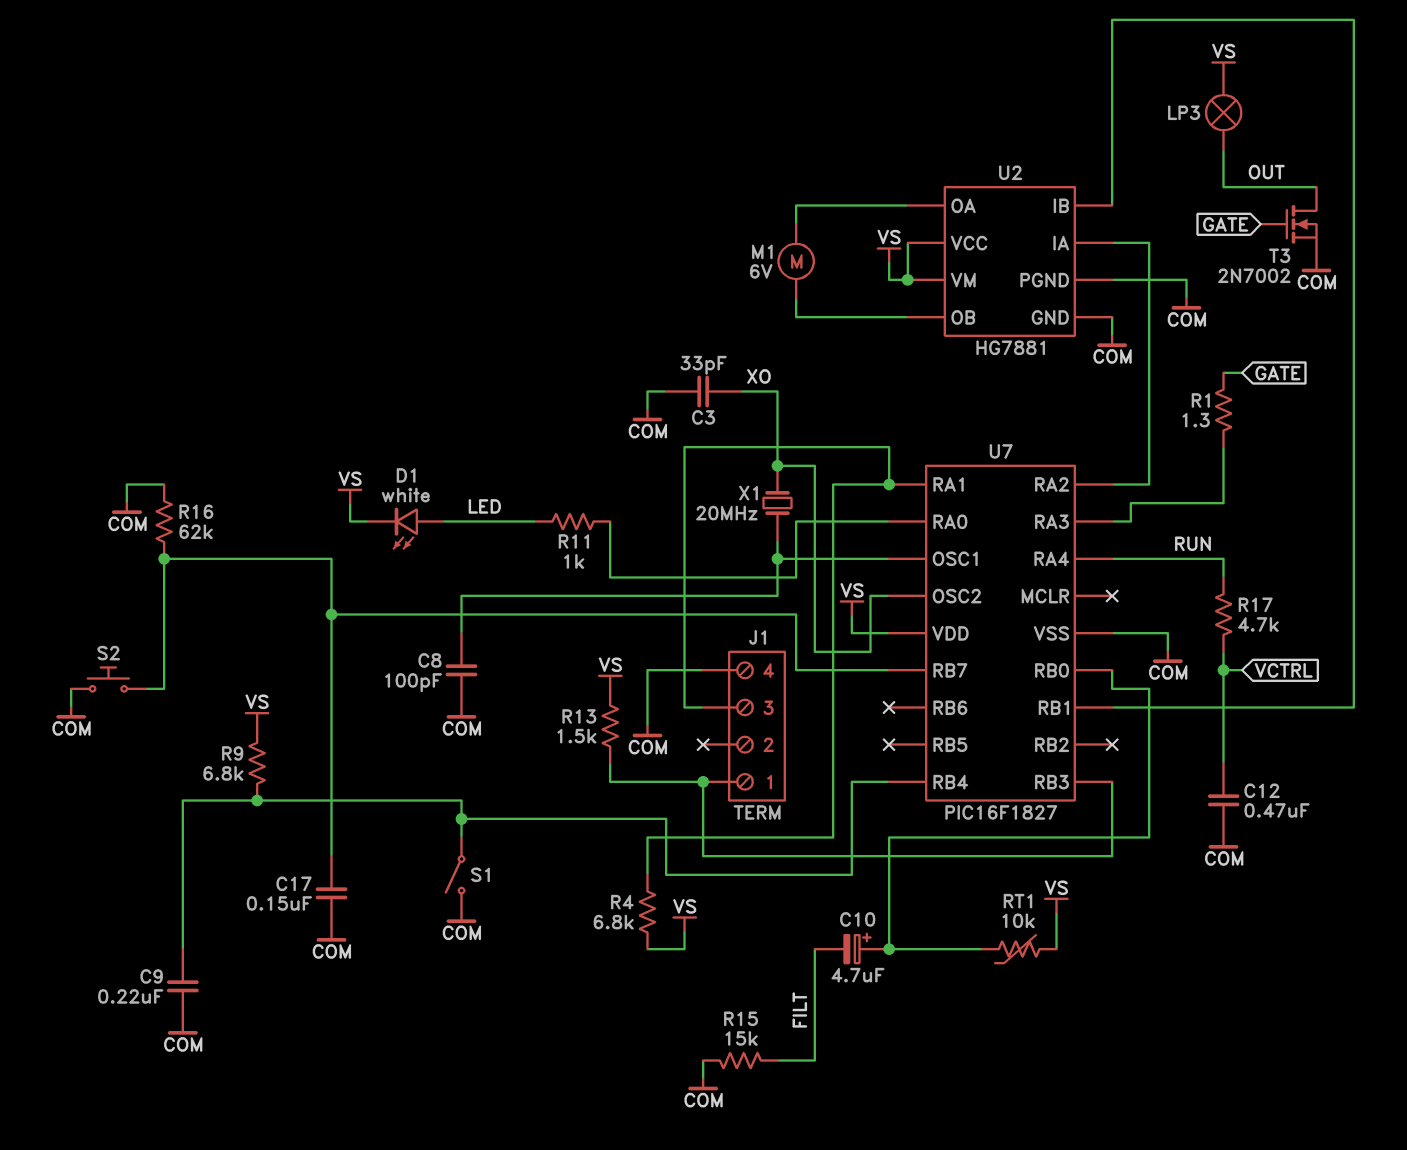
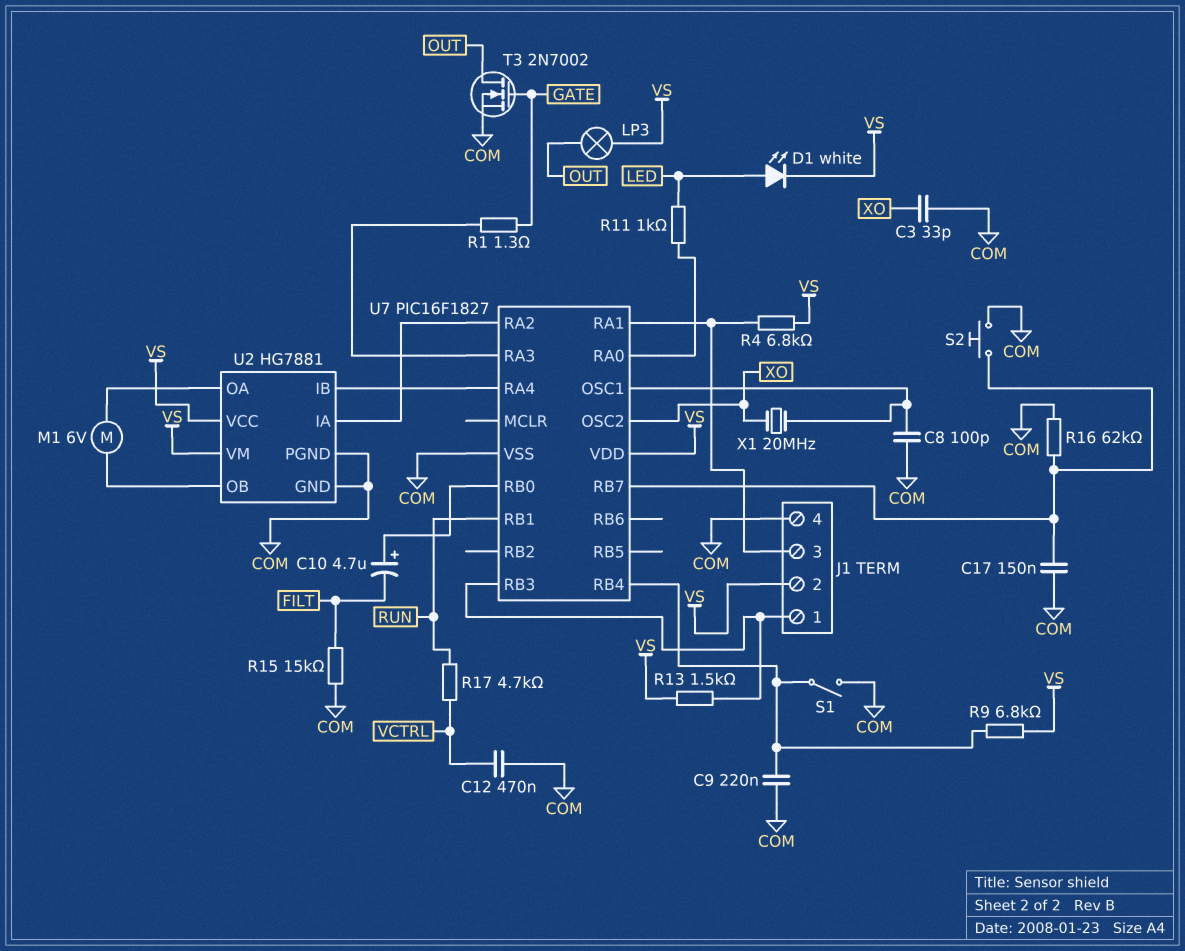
J1 pin 2: none -> VS
RT1: 10k (U7/RB0, VS) -> none
U7 pin RA4: RUN -> U2/IB
U7 pin RB1: U2/IB -> RUN

